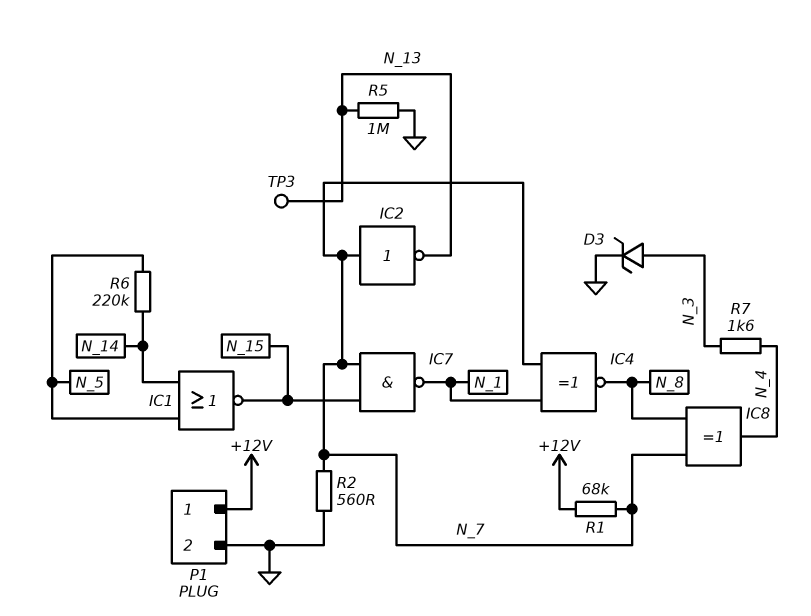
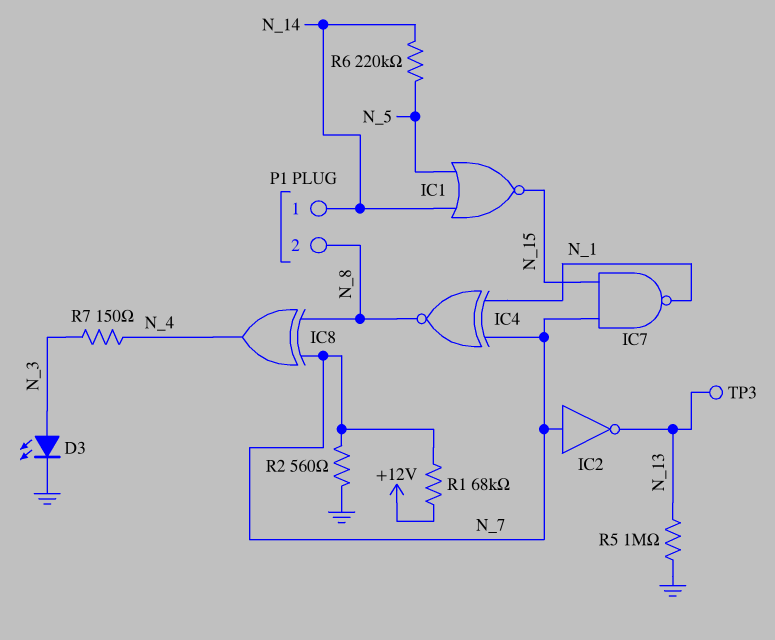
D3: zener (A N_3, K GND) -> LED (A N_3, K GND)
P1 pin 1: +12V -> N_14
P1 pin 2: GND -> N_8
R7: 1.6k (N_3, N_4) -> 150 (N_3, N_4)

